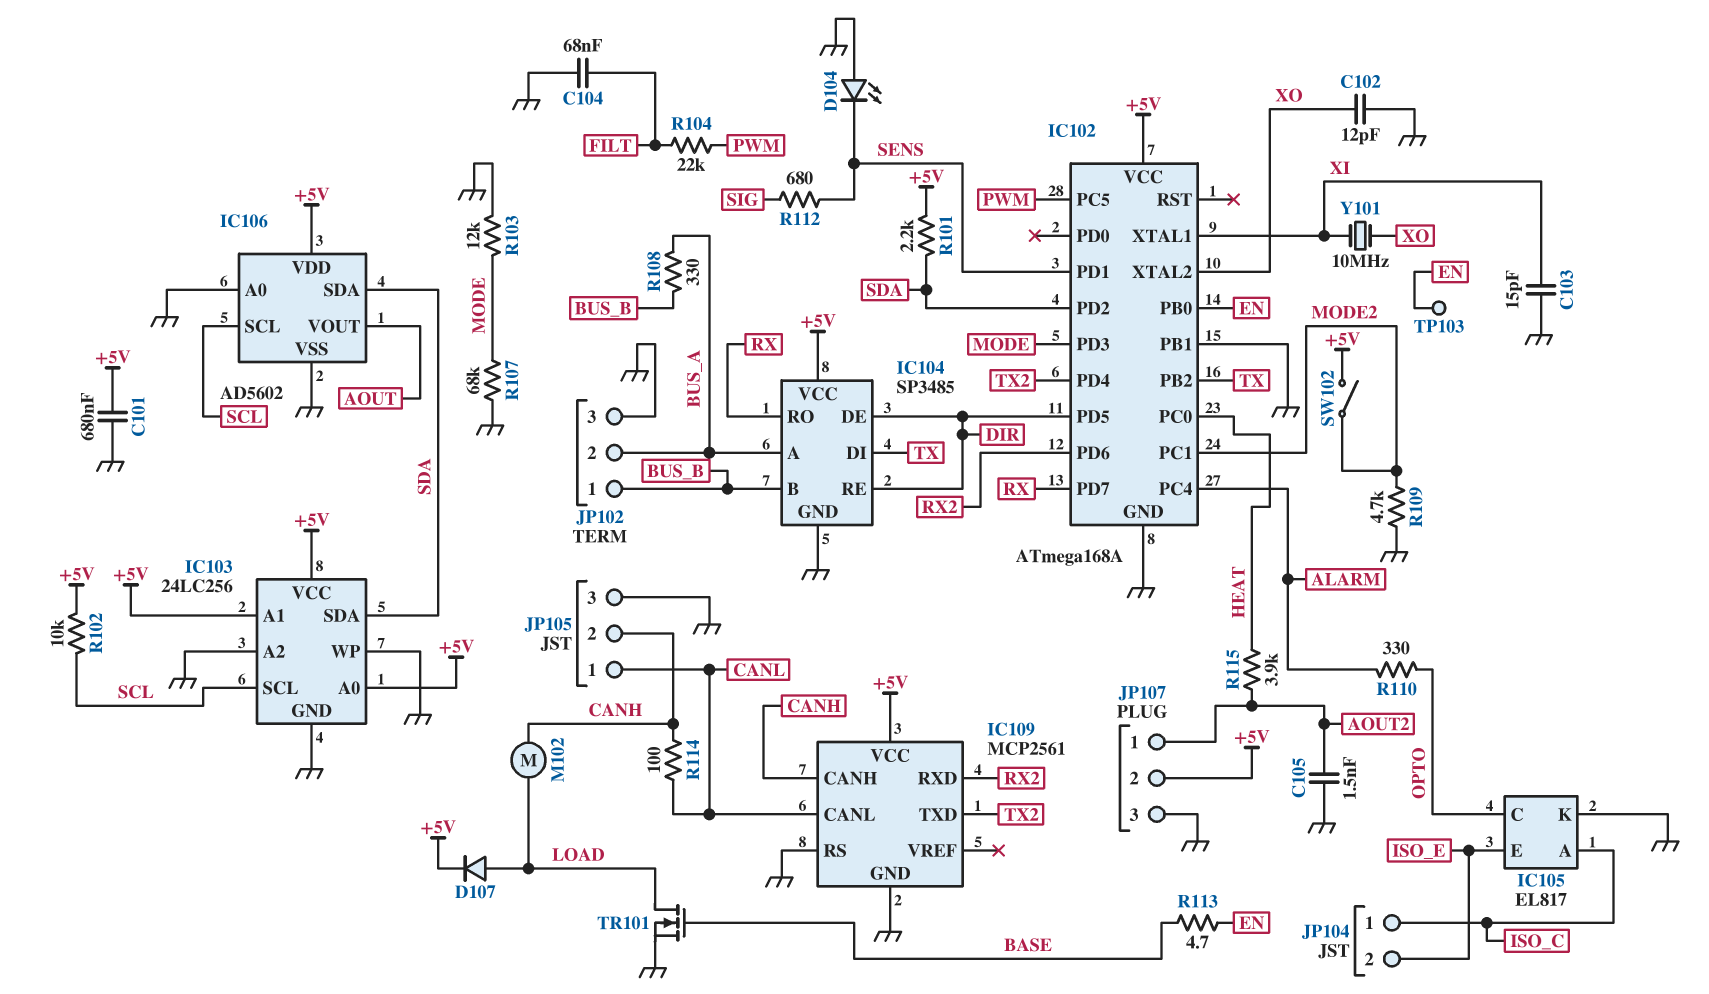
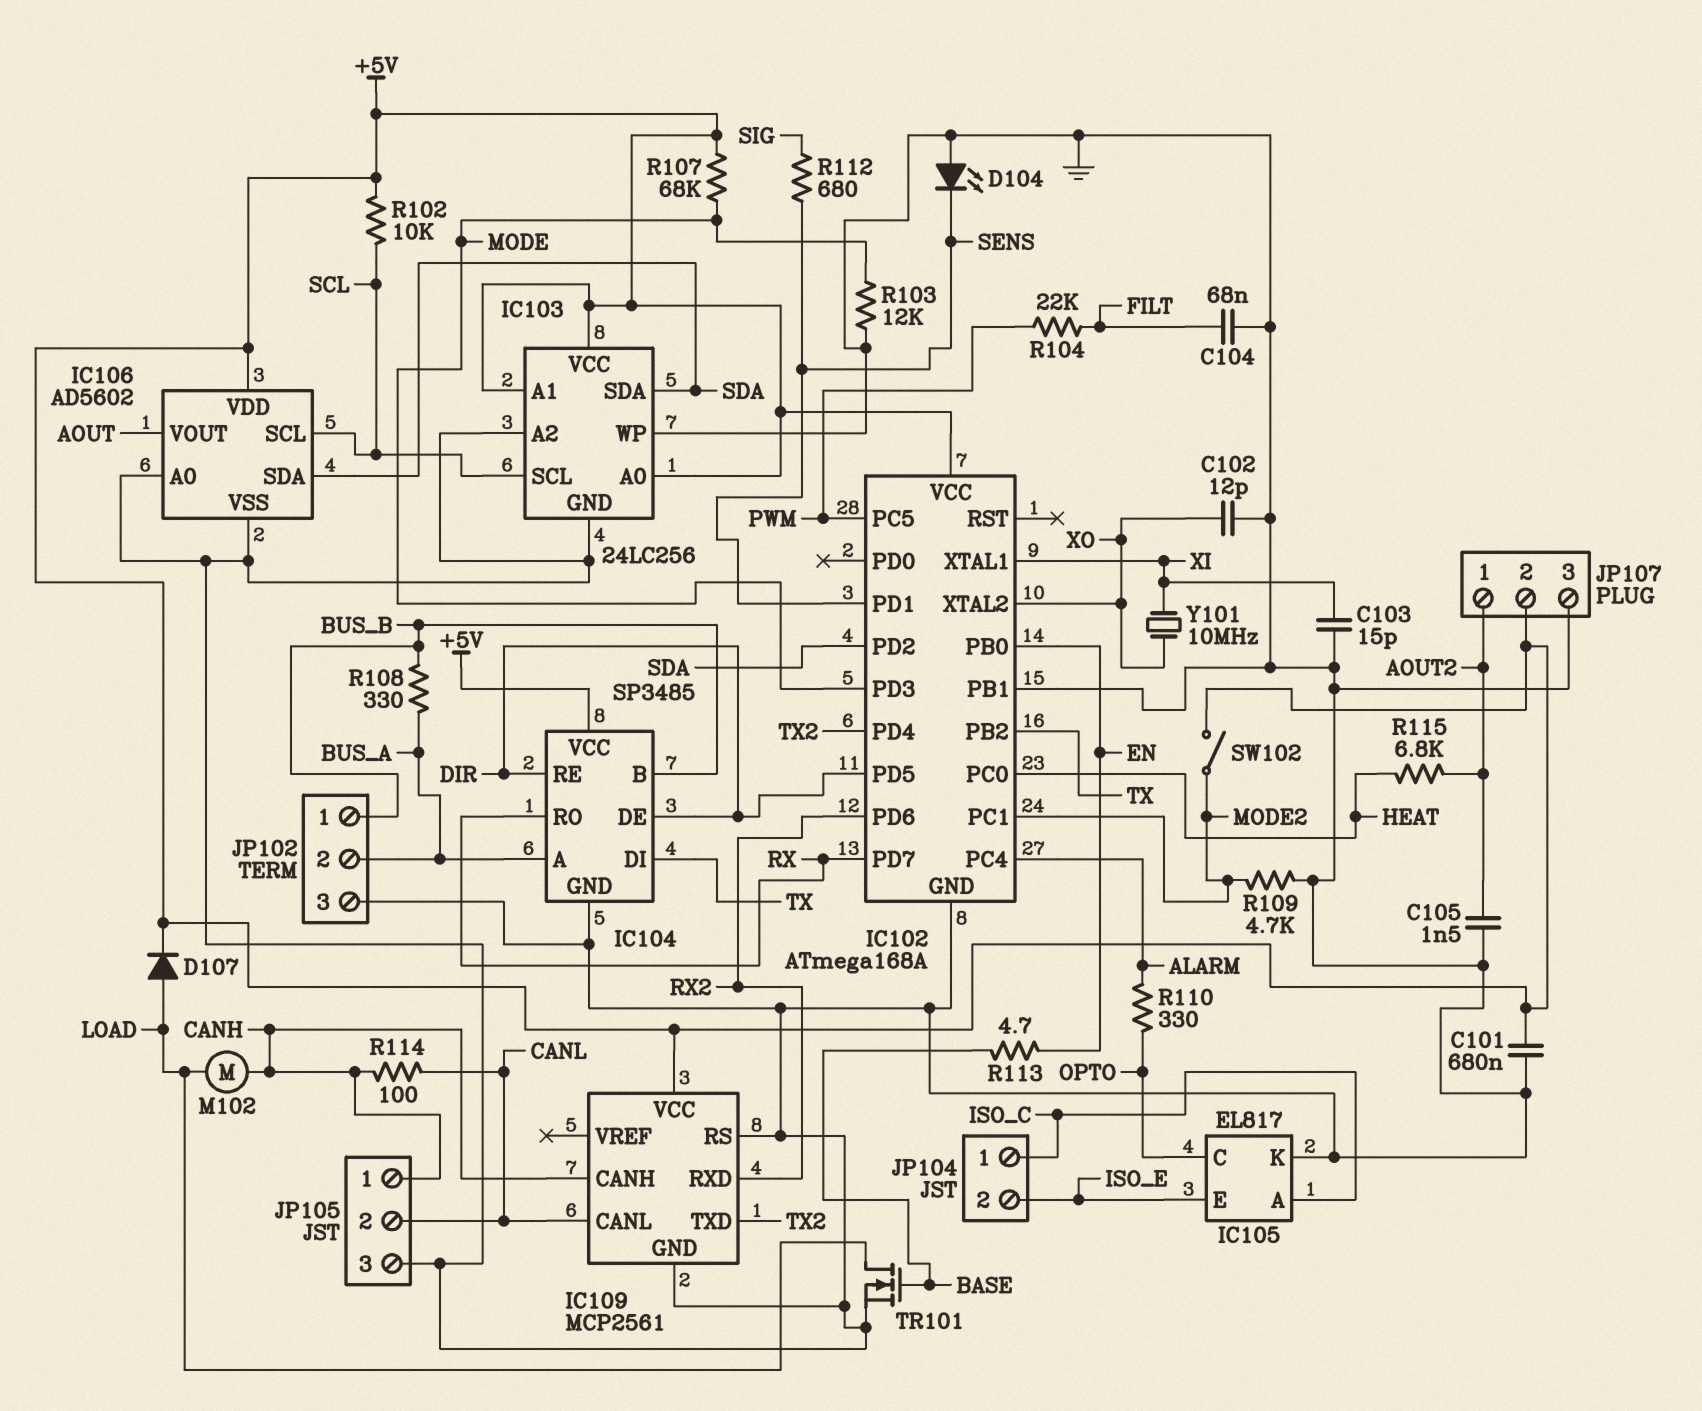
JP105 pin 1: CANL -> CANH
JP105 pin 2: CANH -> CANL
R101: 2.2k (+5V, SDA) -> none
R107: 68k (GND, MODE) -> 68k (+5V, MODE)
R115: 3.9k (AOUT2, HEAT) -> 6.8k (AOUT2, HEAT)
TP103: test point (EN) -> none

